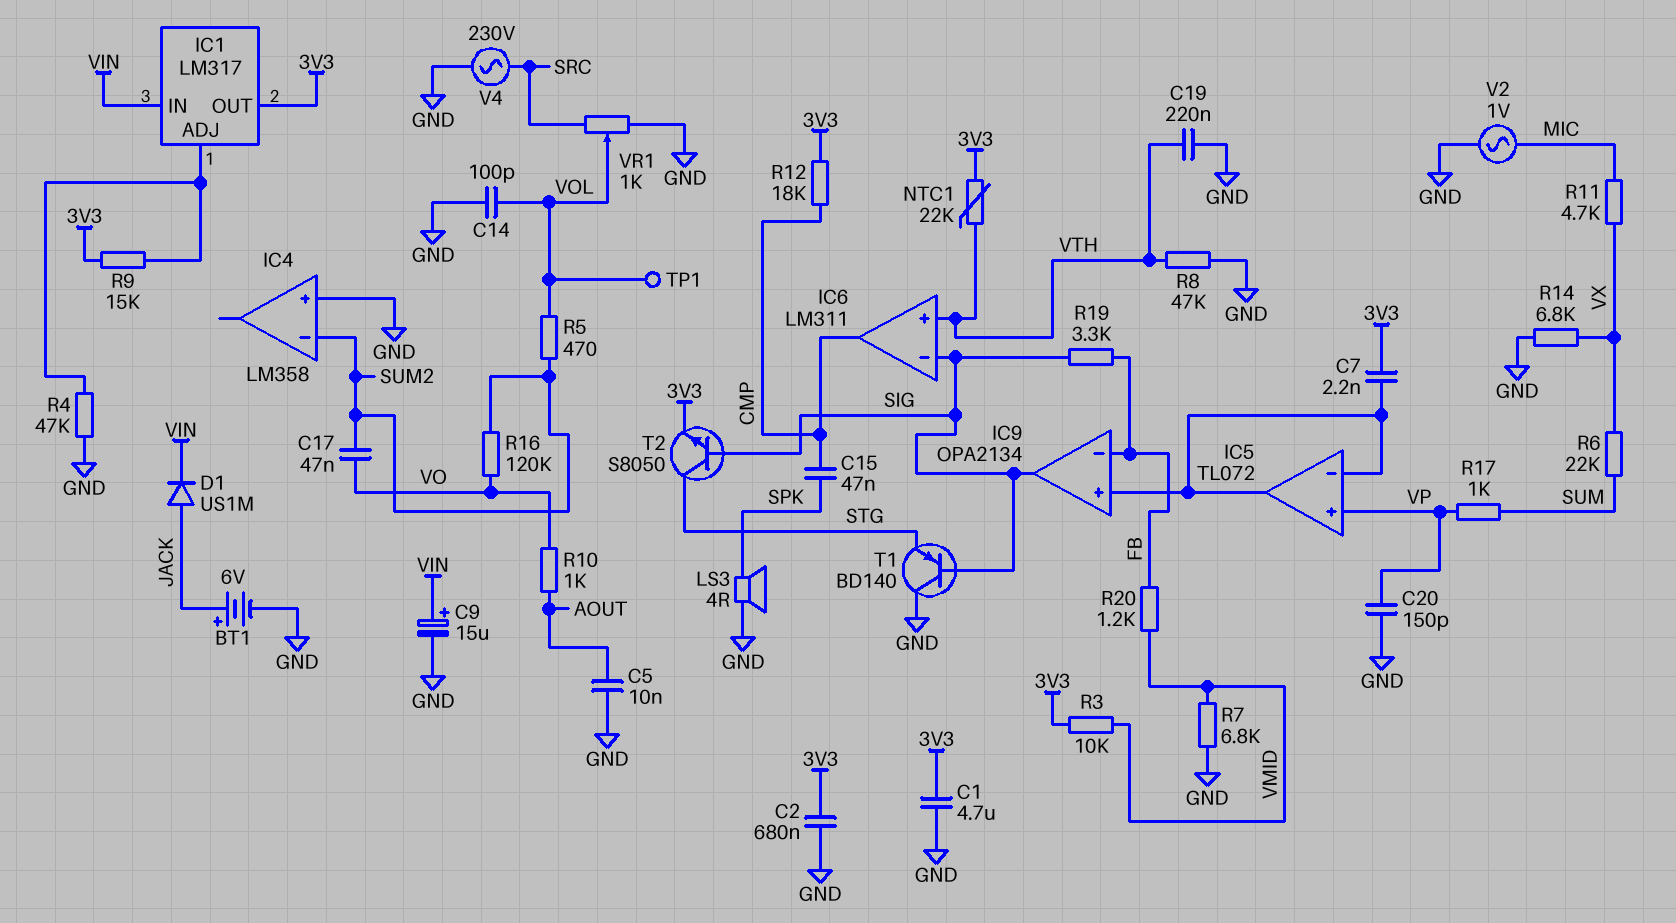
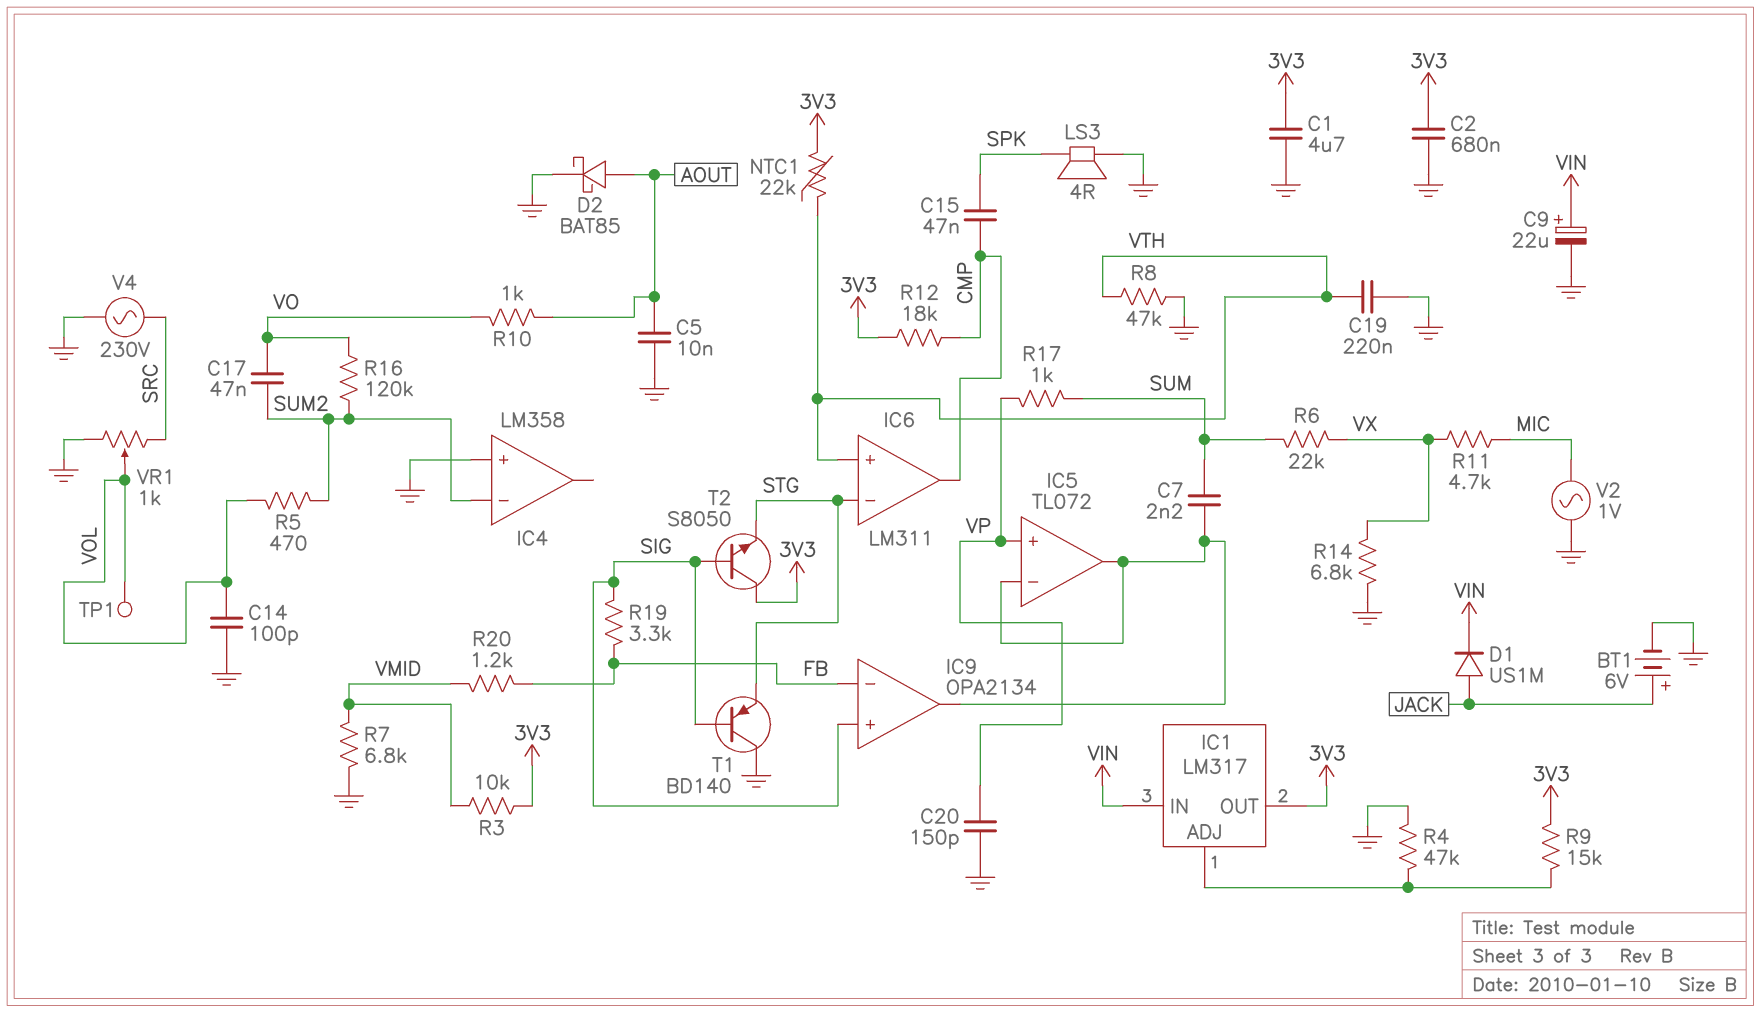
C7: 2.2nF (3V3, IC5/in-) -> 2.2nF (IC5/in-, SUM)
C9: 15uF (plus VIN, minus GND) -> 22uF (plus VIN, minus GND)
D2: none -> schottky BAT85 (A AOUT, K GND)
IC6 pin in-: SIG -> STG
IC9 pin in+: IC5/in- -> SIG
IC9 pin out: SIG -> IC5/in-
T2: NPN S8050 (B SIG, C STG, E 3V3) -> NPN S8050 (B SIG, C 3V3, E STG)

